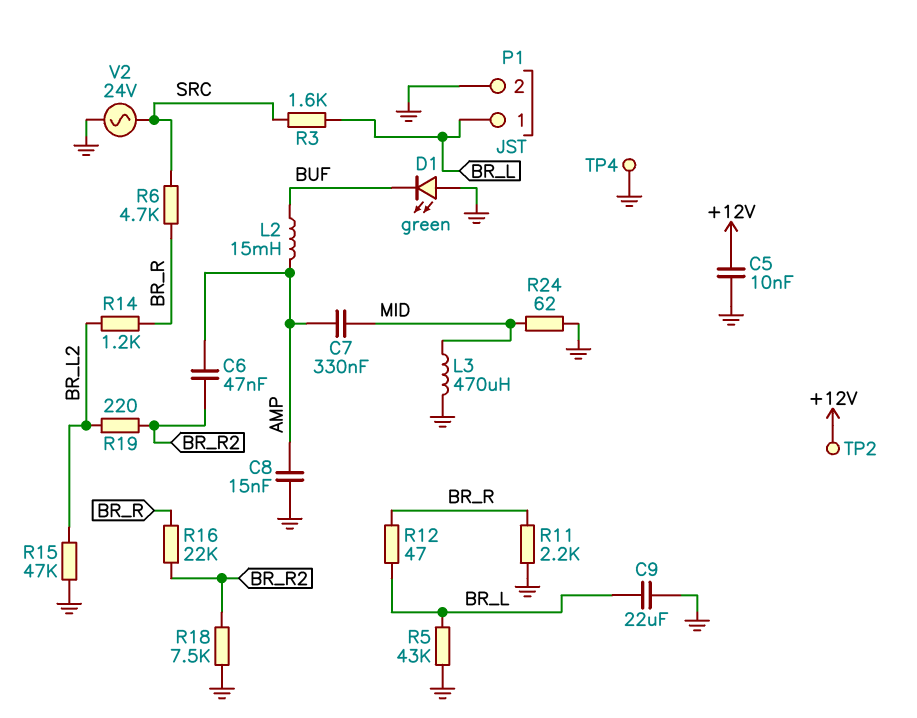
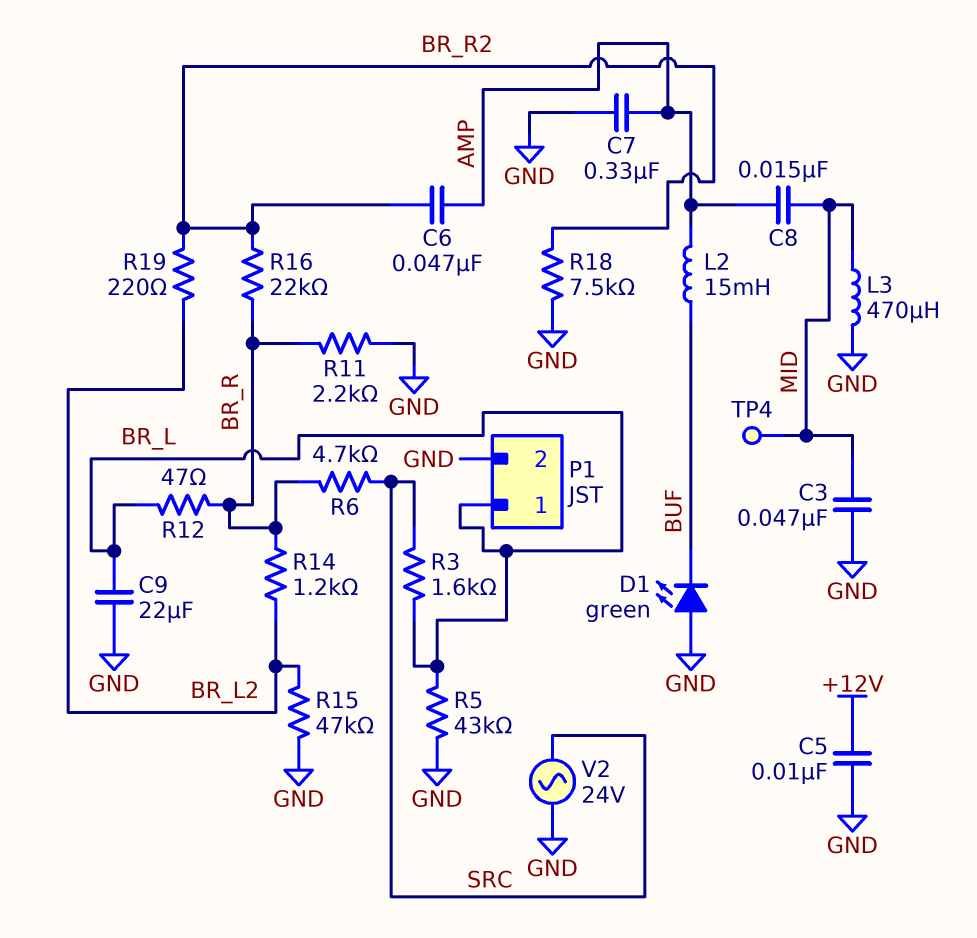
C3: none -> 47nF (GND, MID)
C7: 330nF (AMP, MID) -> 330nF (AMP, GND)
C8: 15nF (AMP, GND) -> 15nF (AMP, MID)
R24: 62 (GND, MID) -> none
TP2: test point (+12V) -> none
TP4: test point (GND) -> test point (MID)

